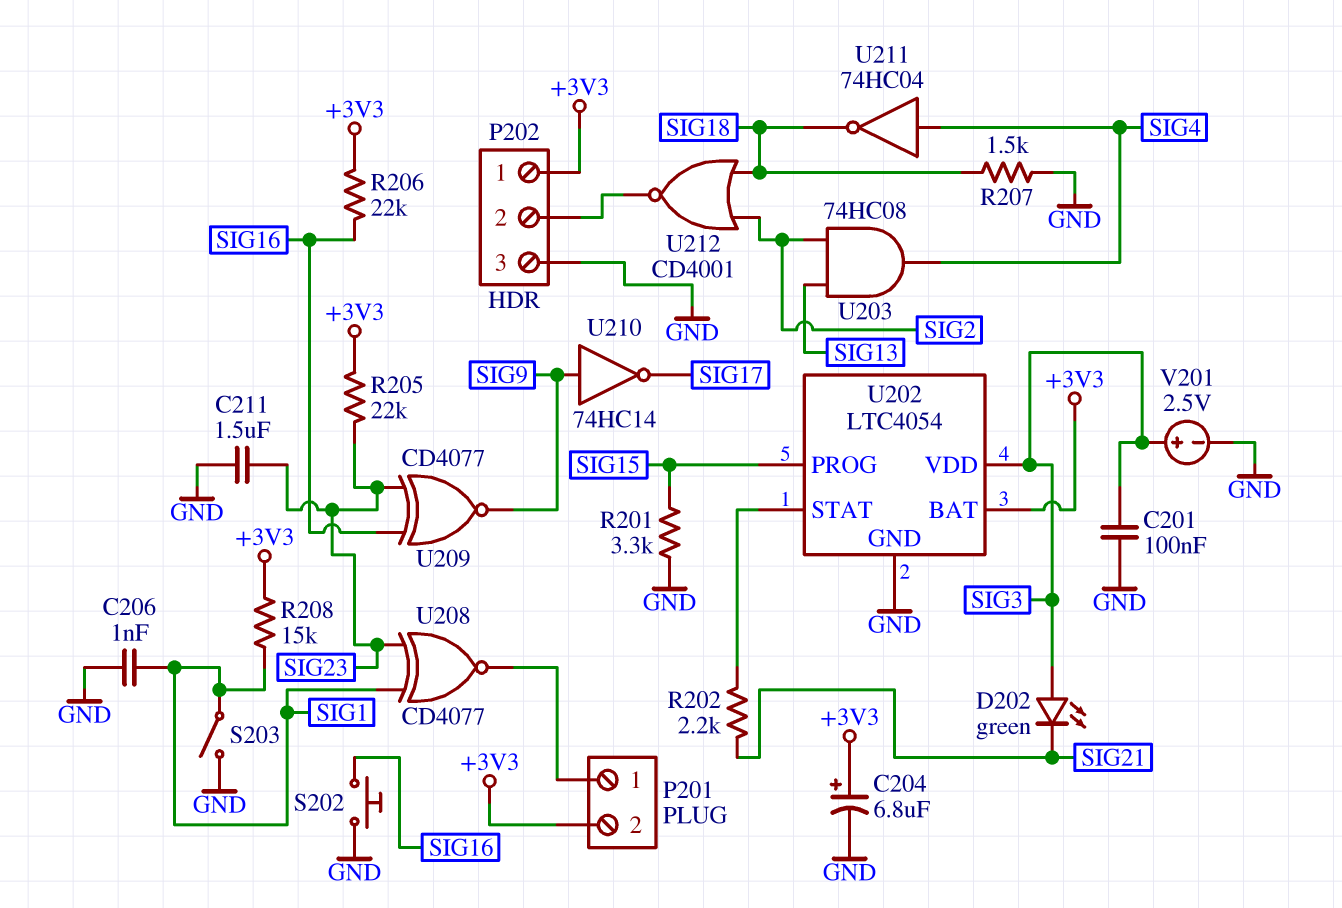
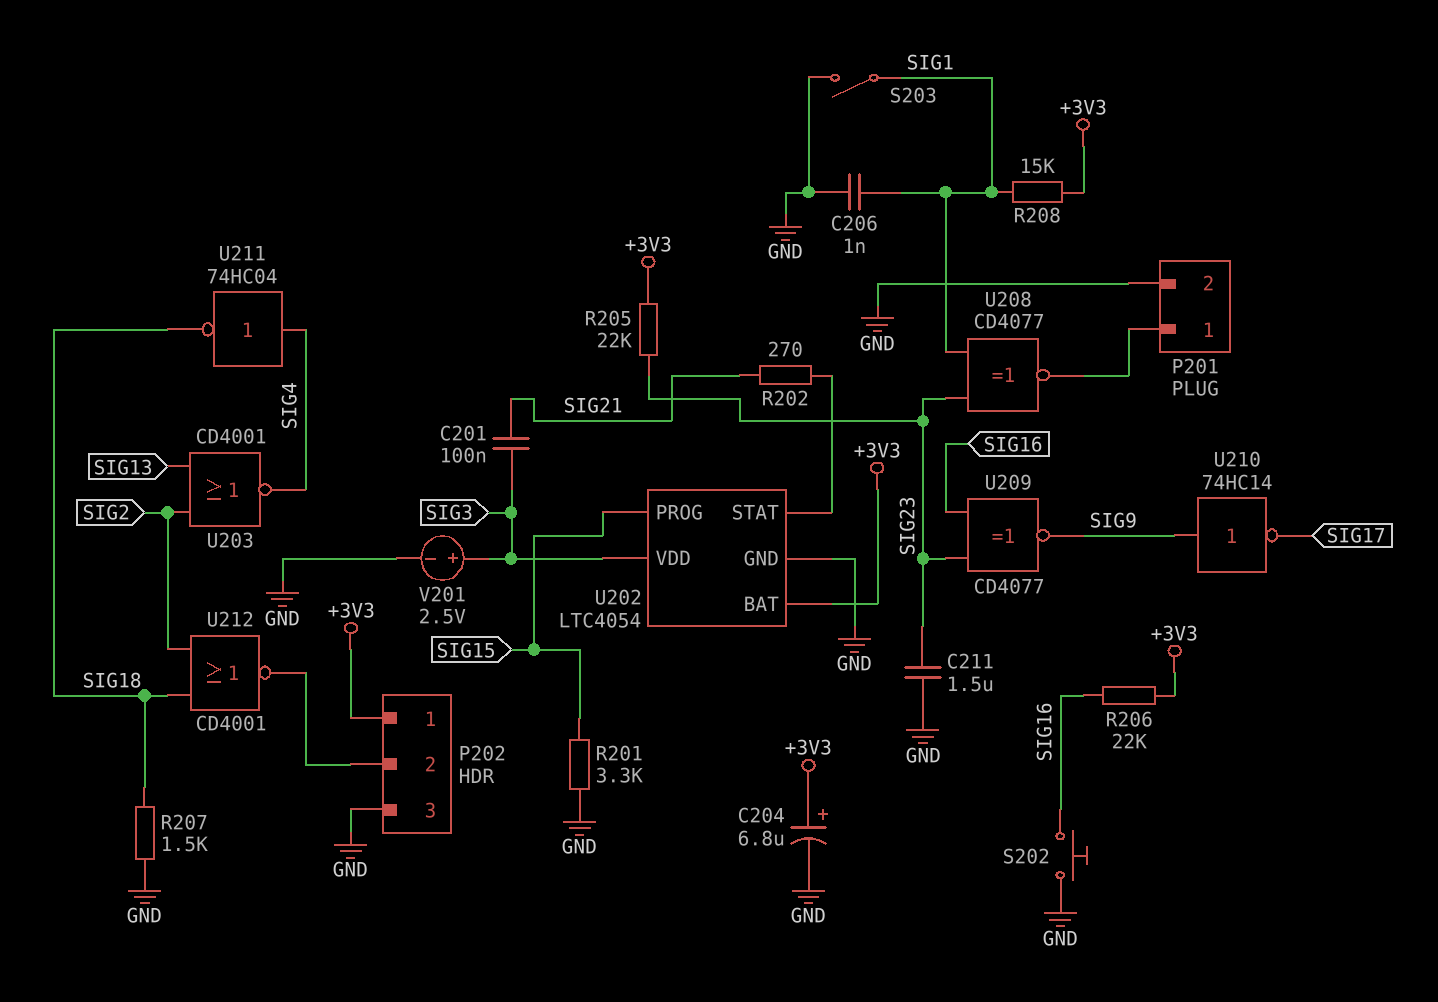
C201: 100nF (GND, SIG3) -> 100nF (SIG3, SIG21)
D202: LED green (A SIG3, K SIG21) -> none
P201 pin 2: +3V3 -> GND
R202: 2.2k (SIG21, U202/STAT) -> 270 (SIG21, U202/STAT)
U203: AND 74HC08 (in SIG2, in SIG13, out SIG4) -> NOR CD4001 (in SIG2, in SIG13, out SIG4)

